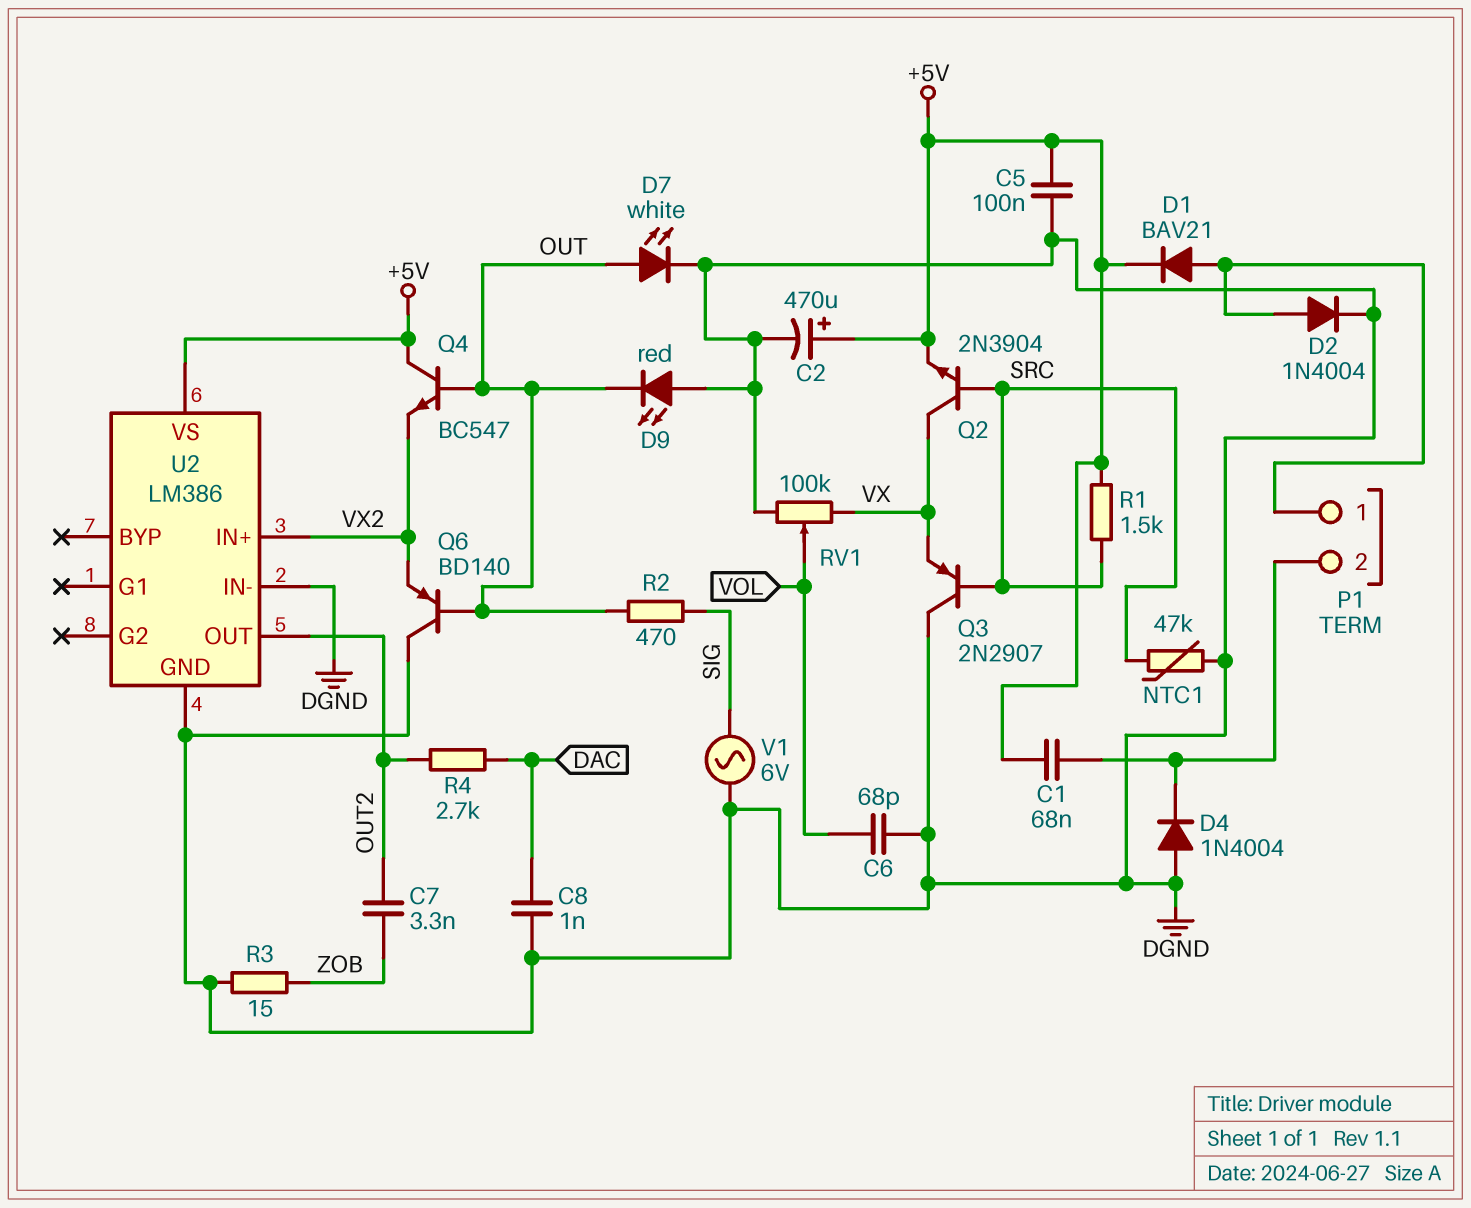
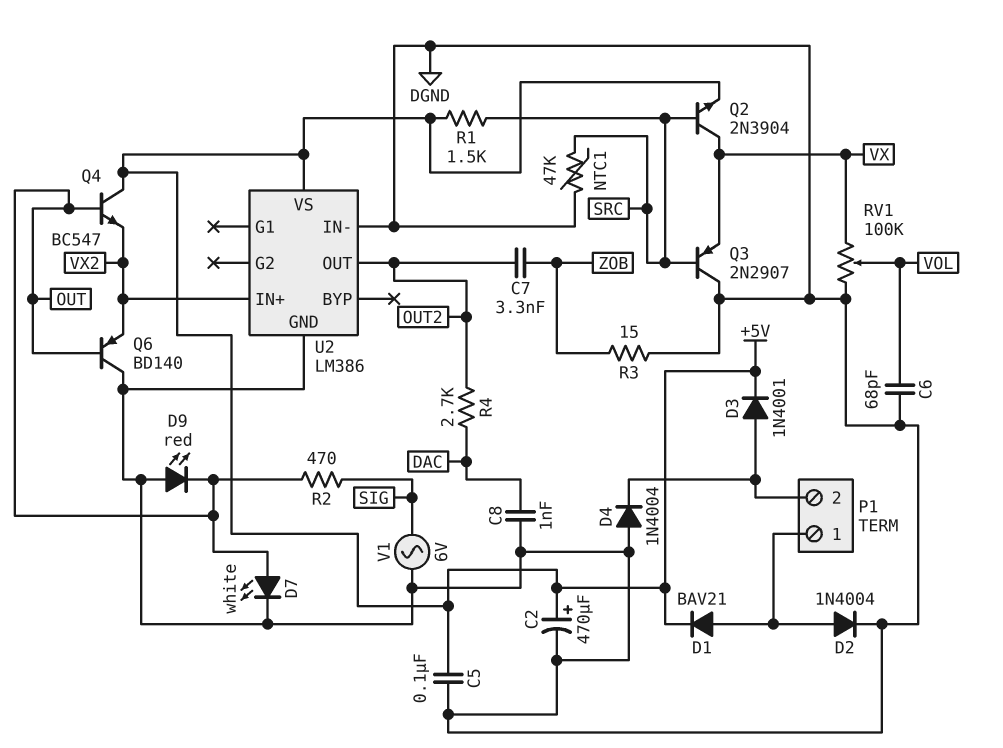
C1: 68nF (+5V, P1/2) -> none
D3: none -> diode 1N4001 (A P1/2, K +5V)

